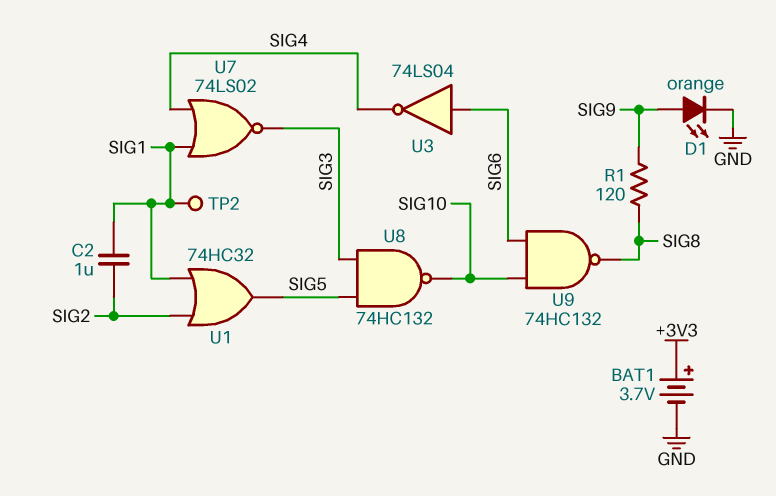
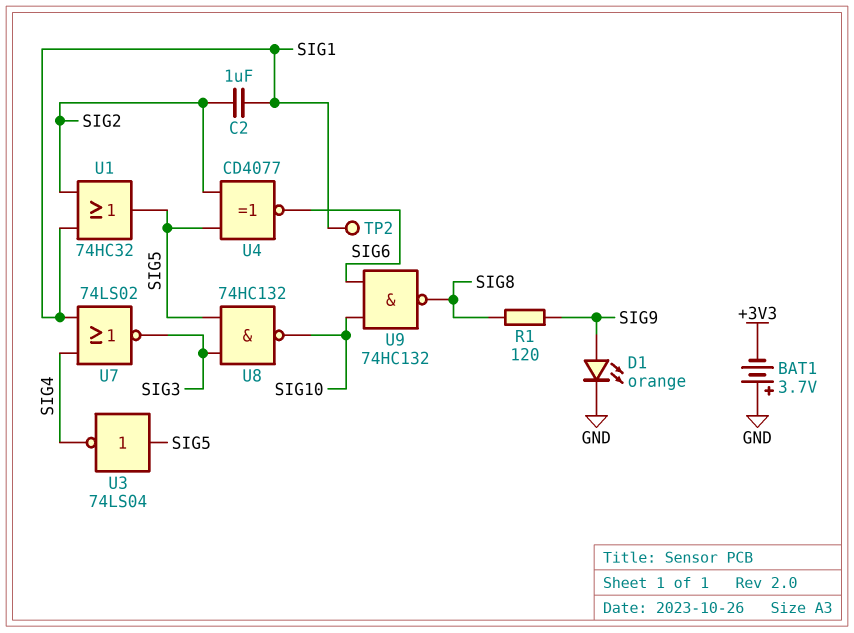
BAT1: 3.7V (plus +3V3, minus GND) -> 3.7V (plus GND, minus +3V3)
U3: NOT 74LS04 (in SIG6, out SIG4) -> NOT 74LS04 (in SIG5, out SIG4)
U4: none -> XNOR CD4077 (in SIG2, in SIG5, out SIG6)

